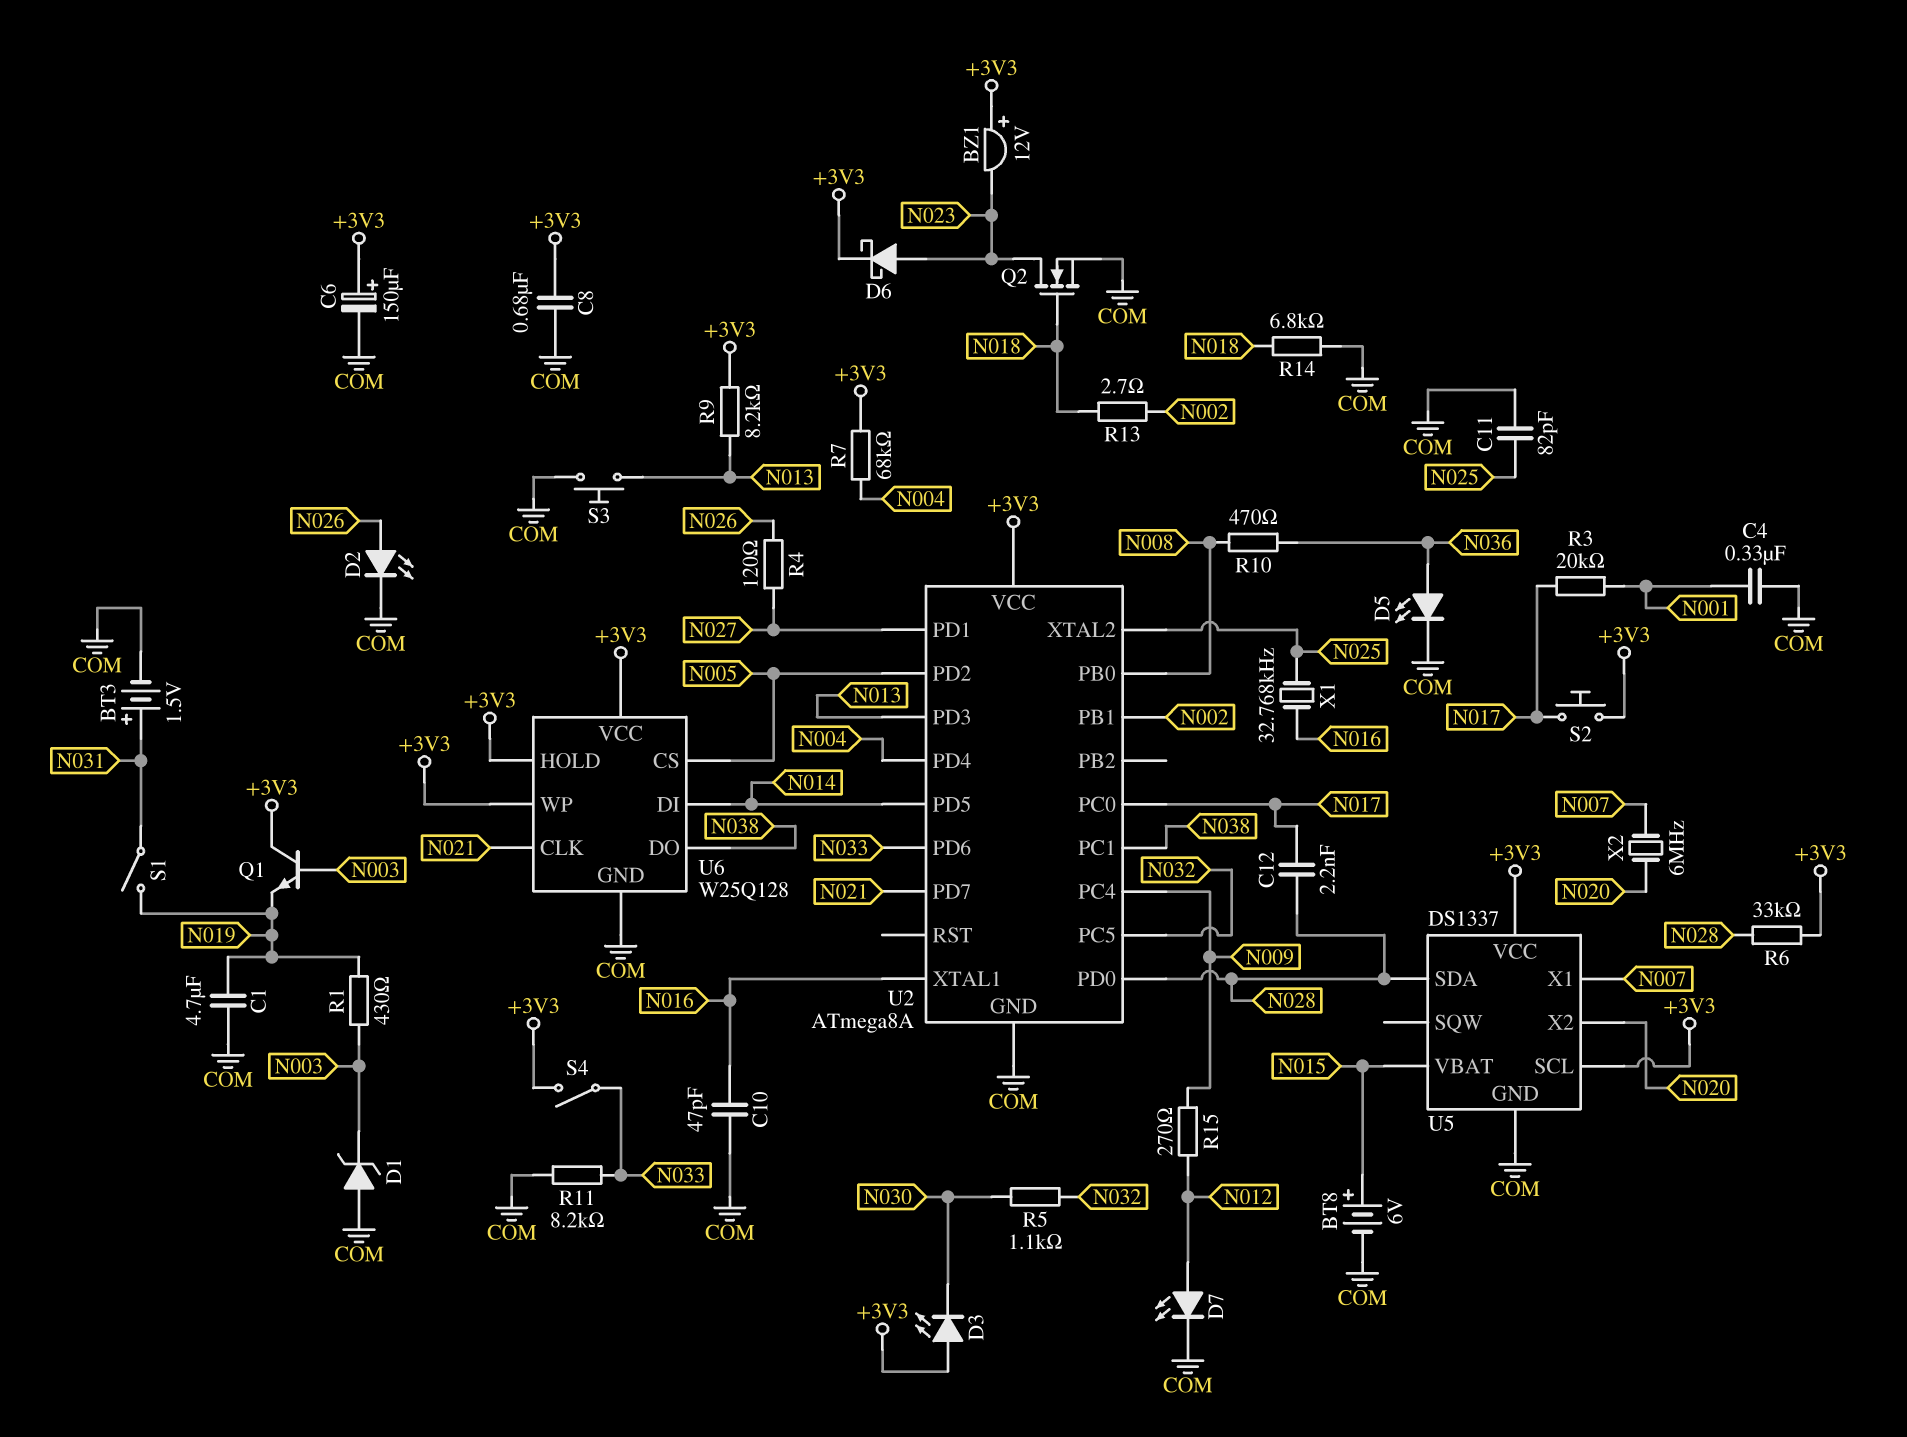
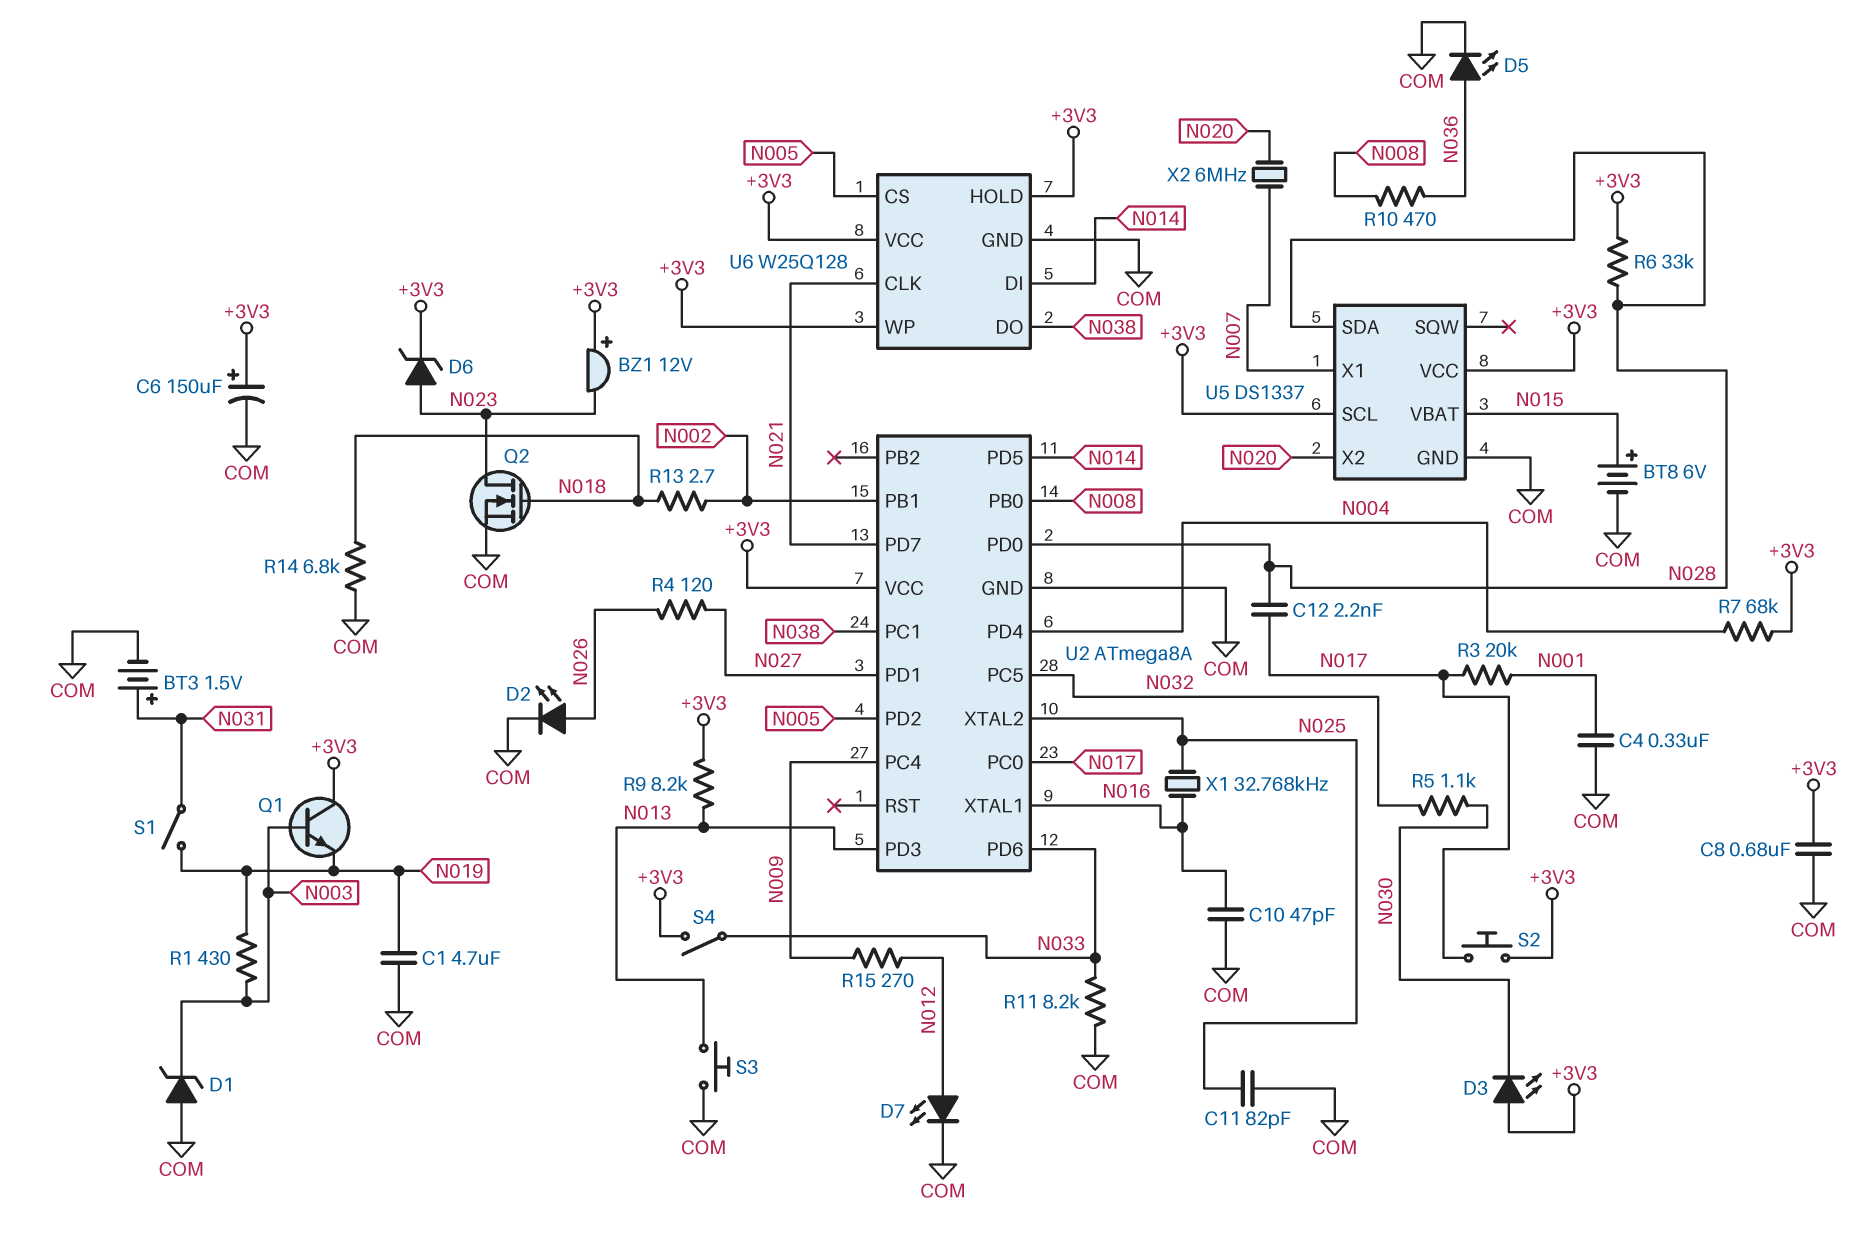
D6: schottky (A N023, K +3V3) -> zener (A N023, K +3V3)

